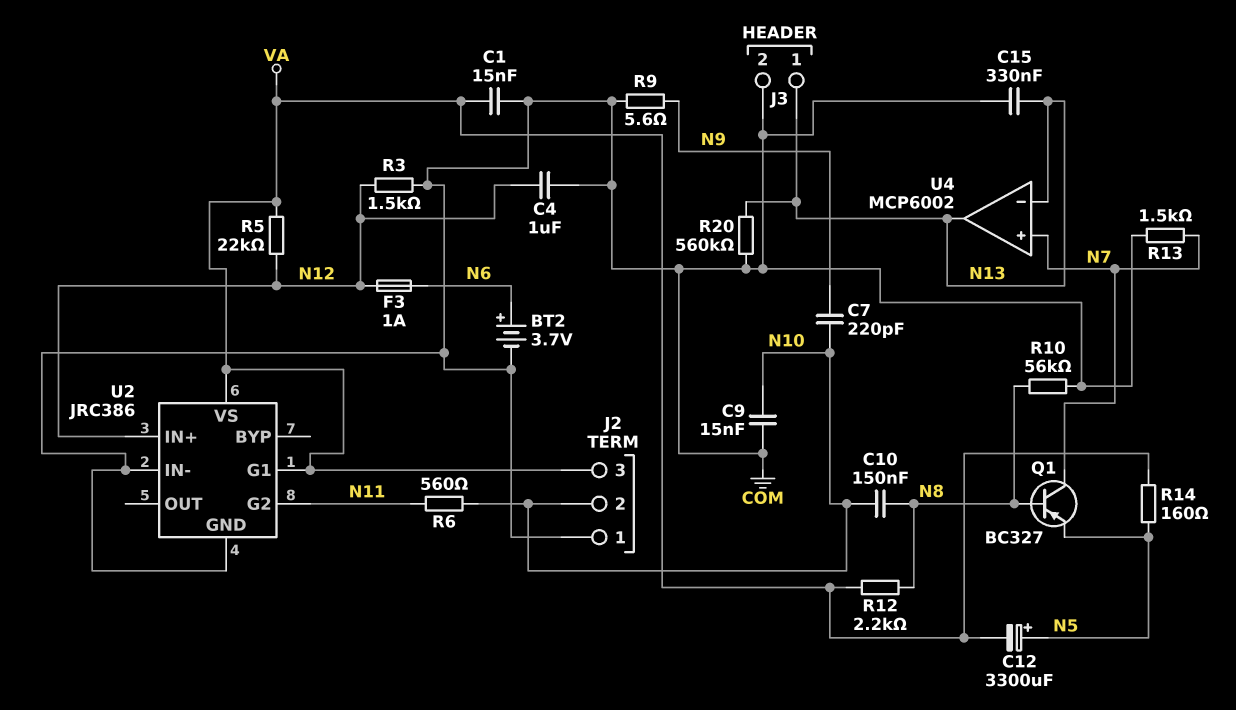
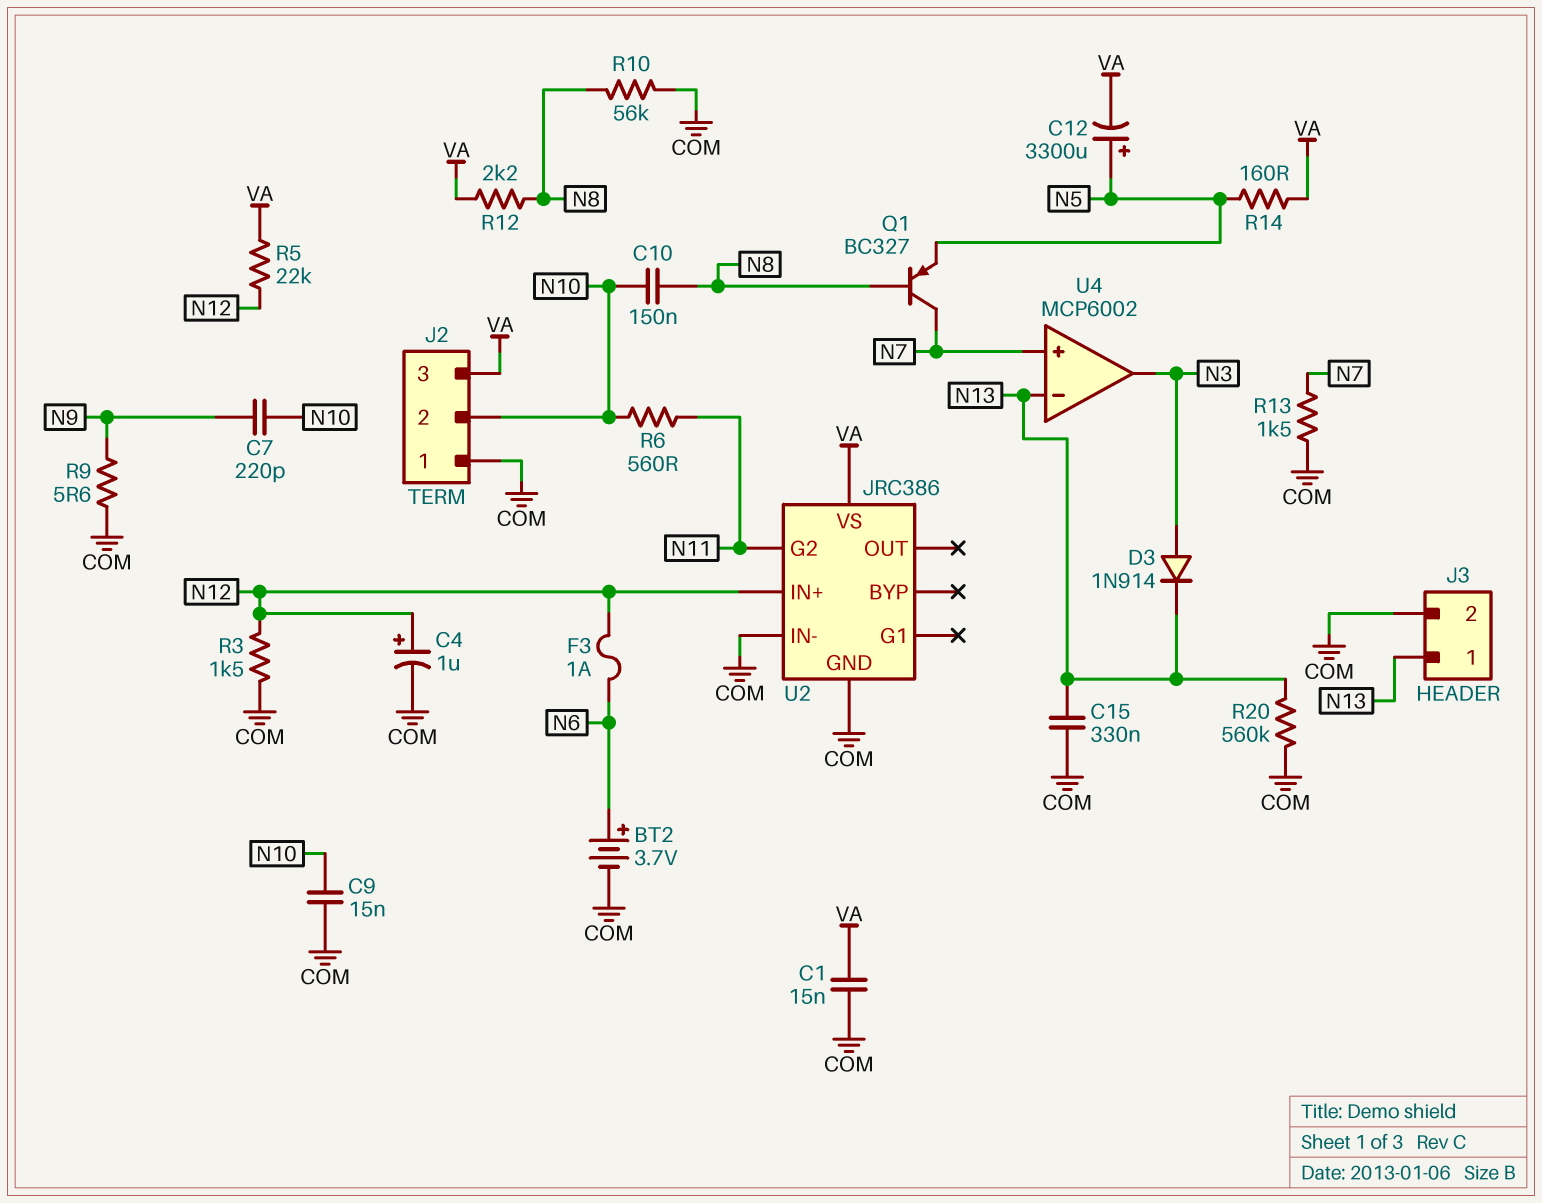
C4: 1uF (COM, N12) -> 1uF (plus N12, minus COM)
D3: none -> diode 1N914 (A N3, K N13)
U2 pin G1: VA -> none
U4 pin out: N13 -> N3

